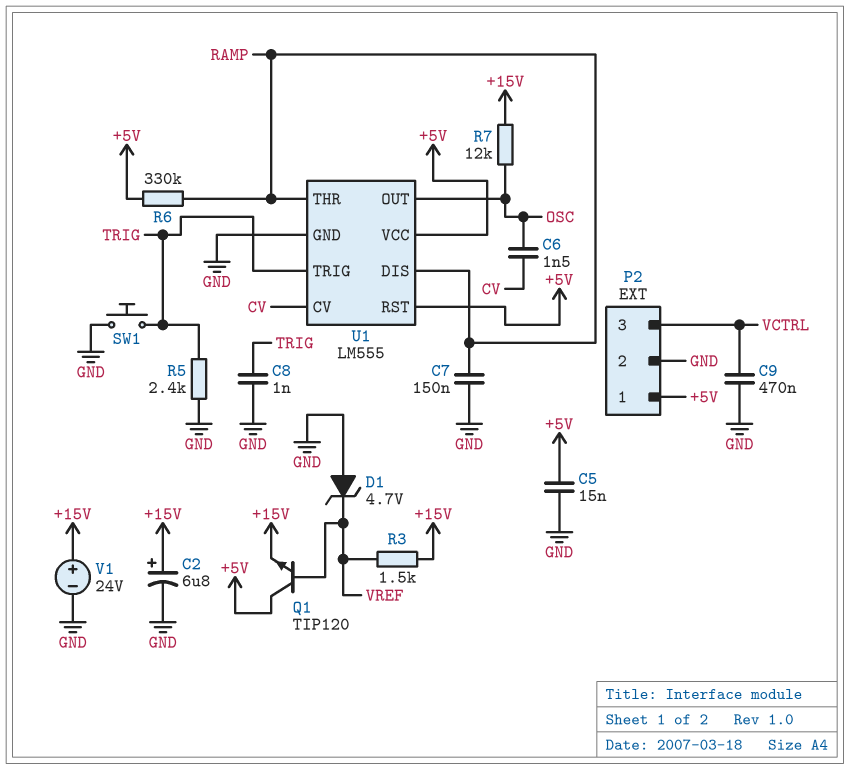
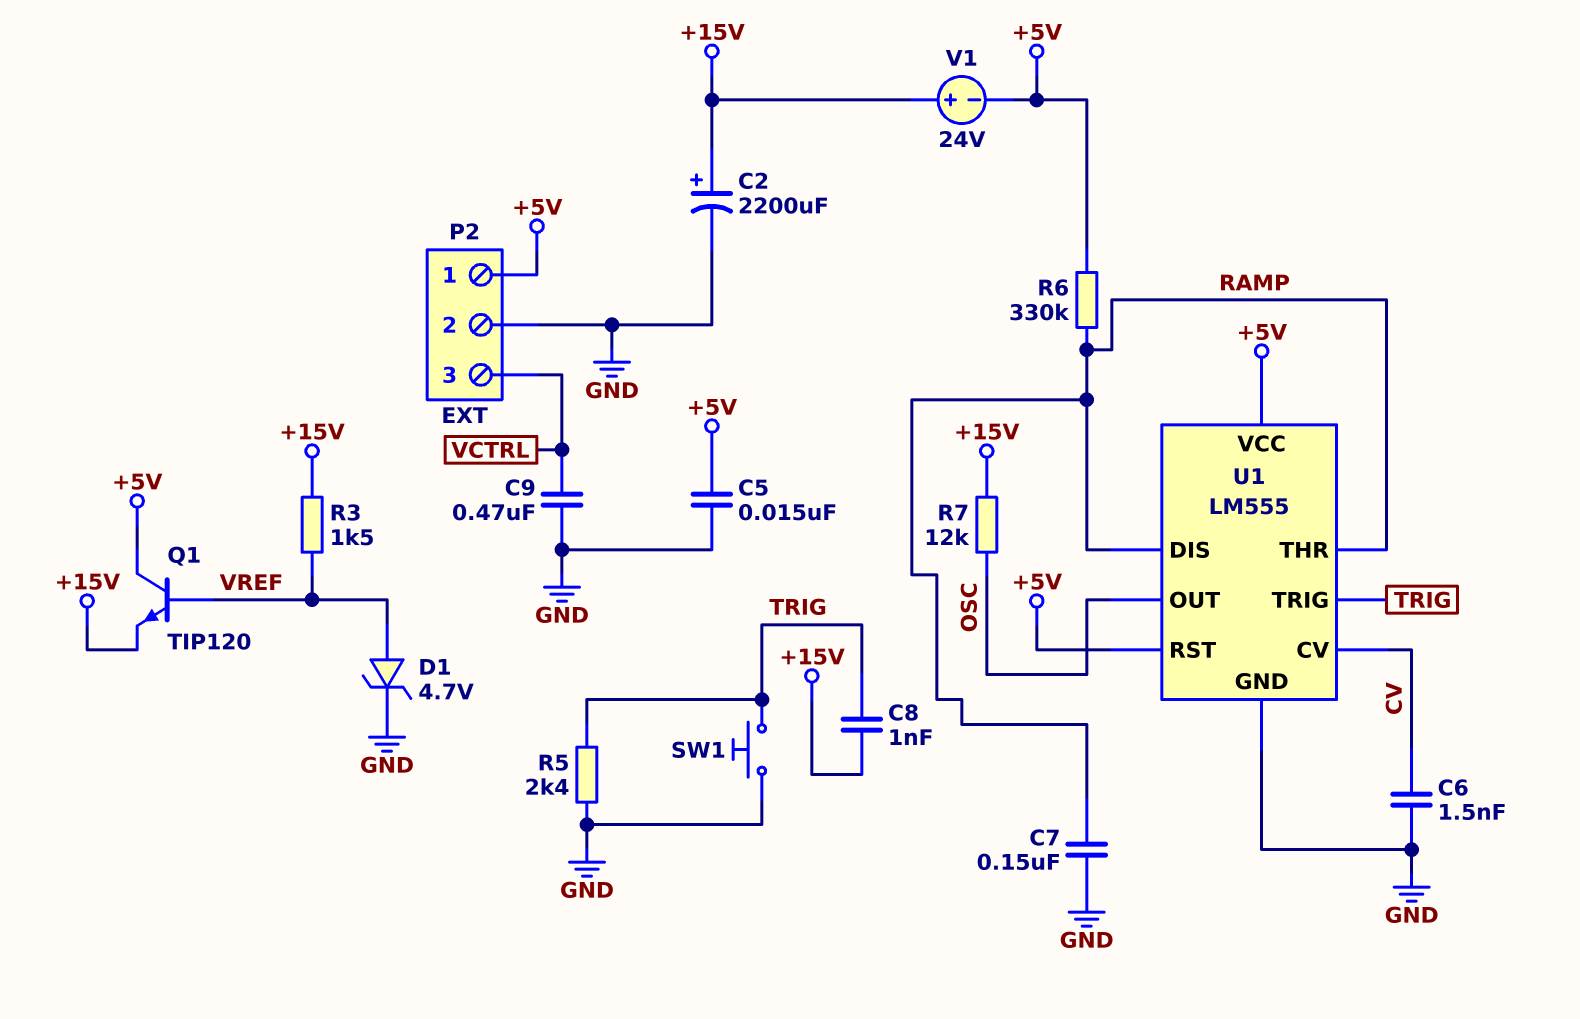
C2: 6.8uF (plus +15V, minus GND) -> 2200uF (plus +15V, minus GND)
C6: 1.5nF (CV, OSC) -> 1.5nF (CV, GND)
C8: 1nF (GND, TRIG) -> 1nF (+15V, TRIG)
D1: zener 4.7V (A GND, K VREF) -> zener 4.7V (A VREF, K GND)
V1: 24V (plus +15V, minus GND) -> 24V (plus +15V, minus +5V)

